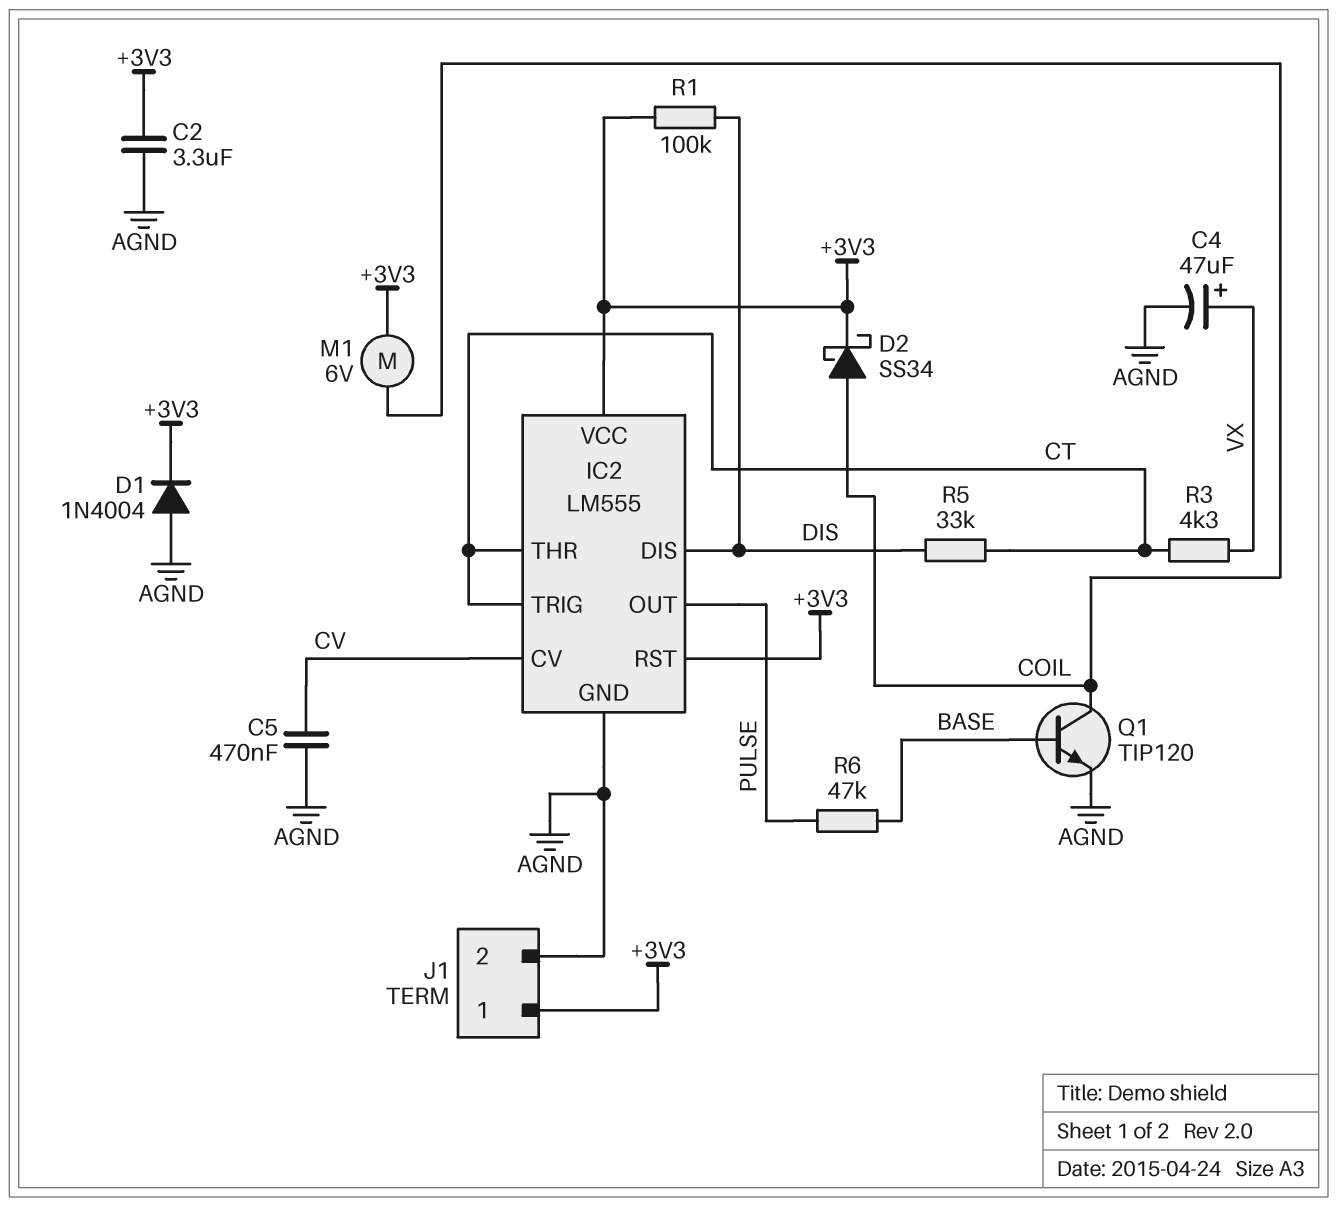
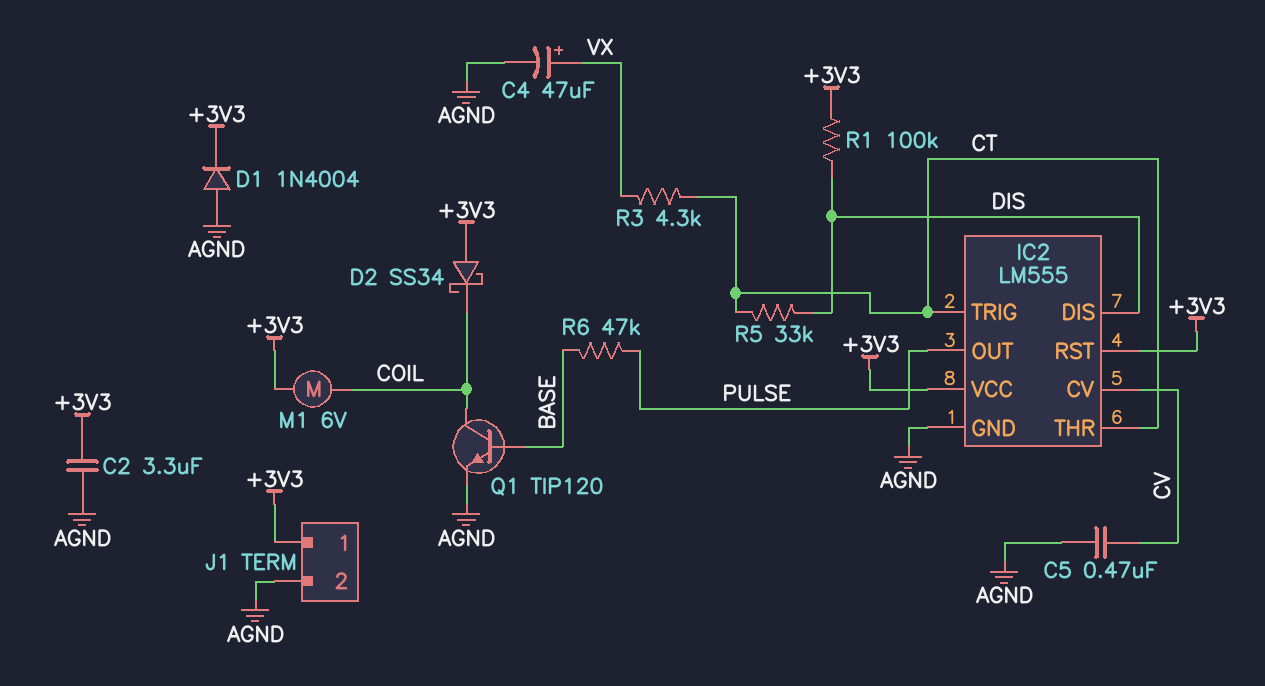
D2: schottky SS34 (A COIL, K +3V3) -> schottky SS34 (A +3V3, K COIL)

